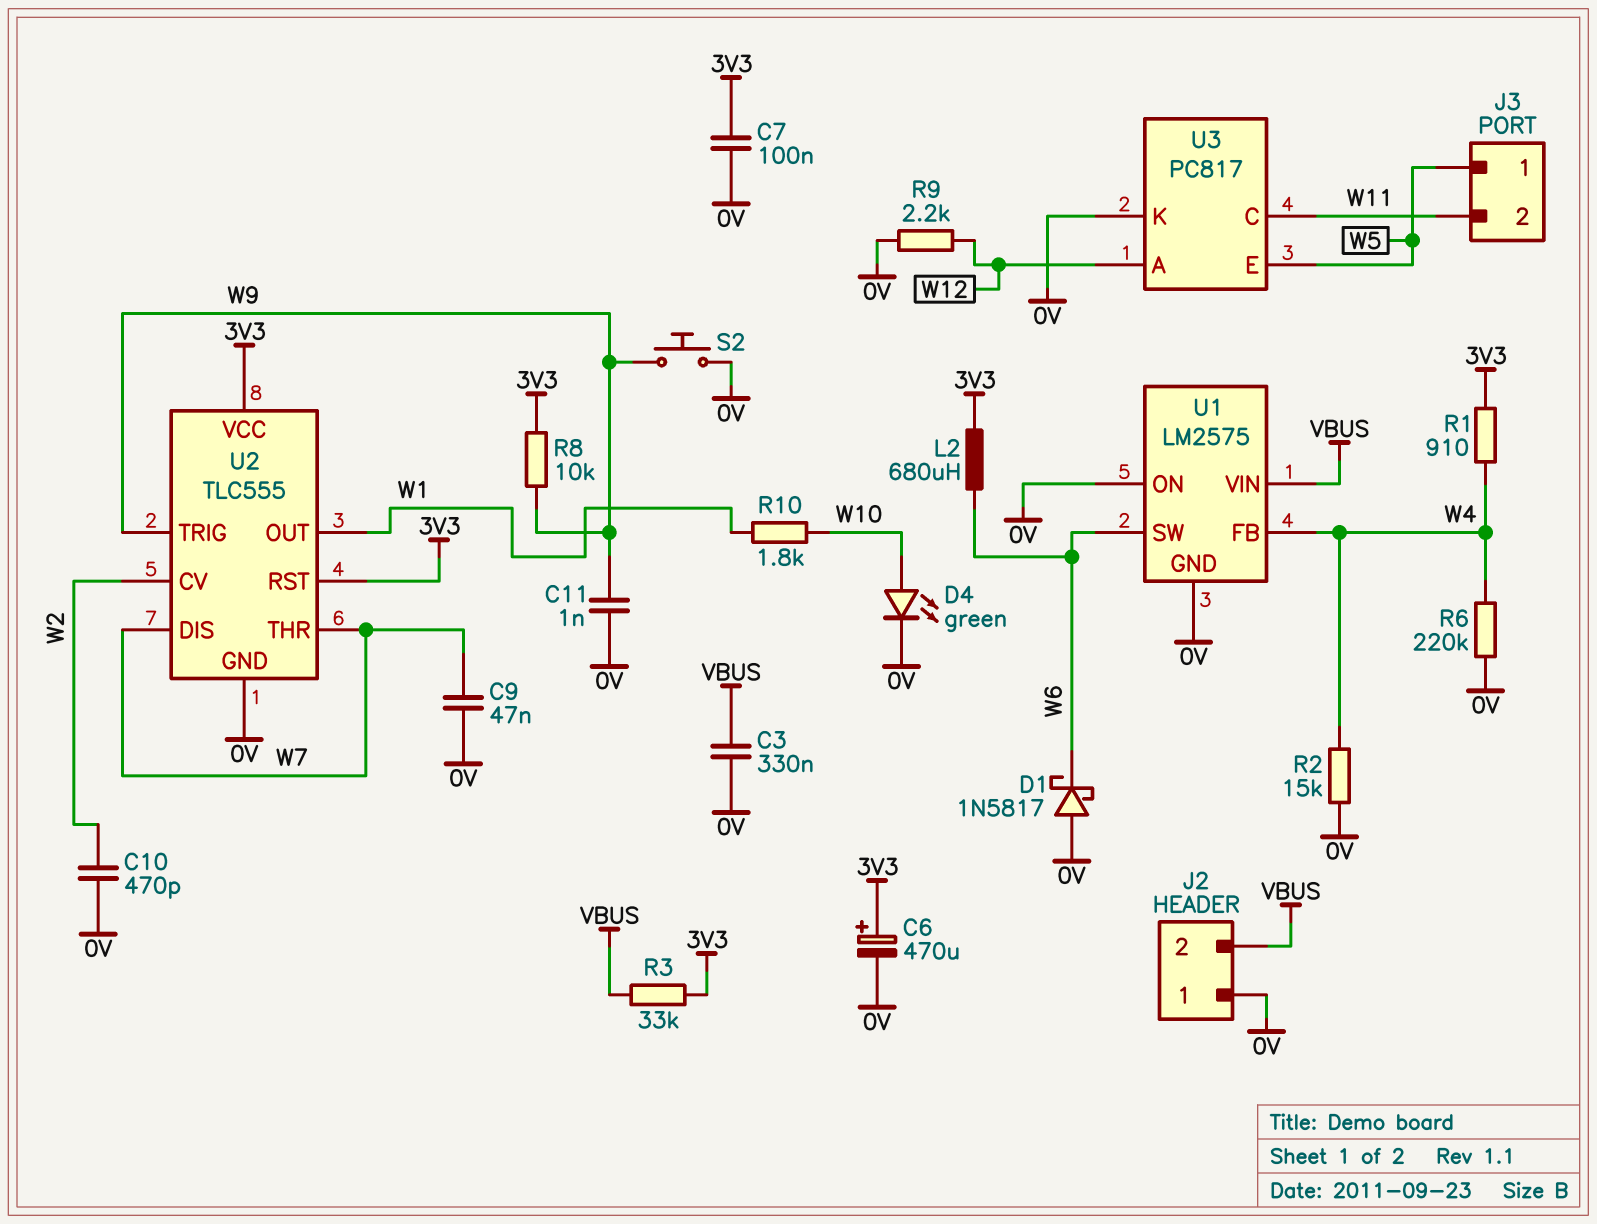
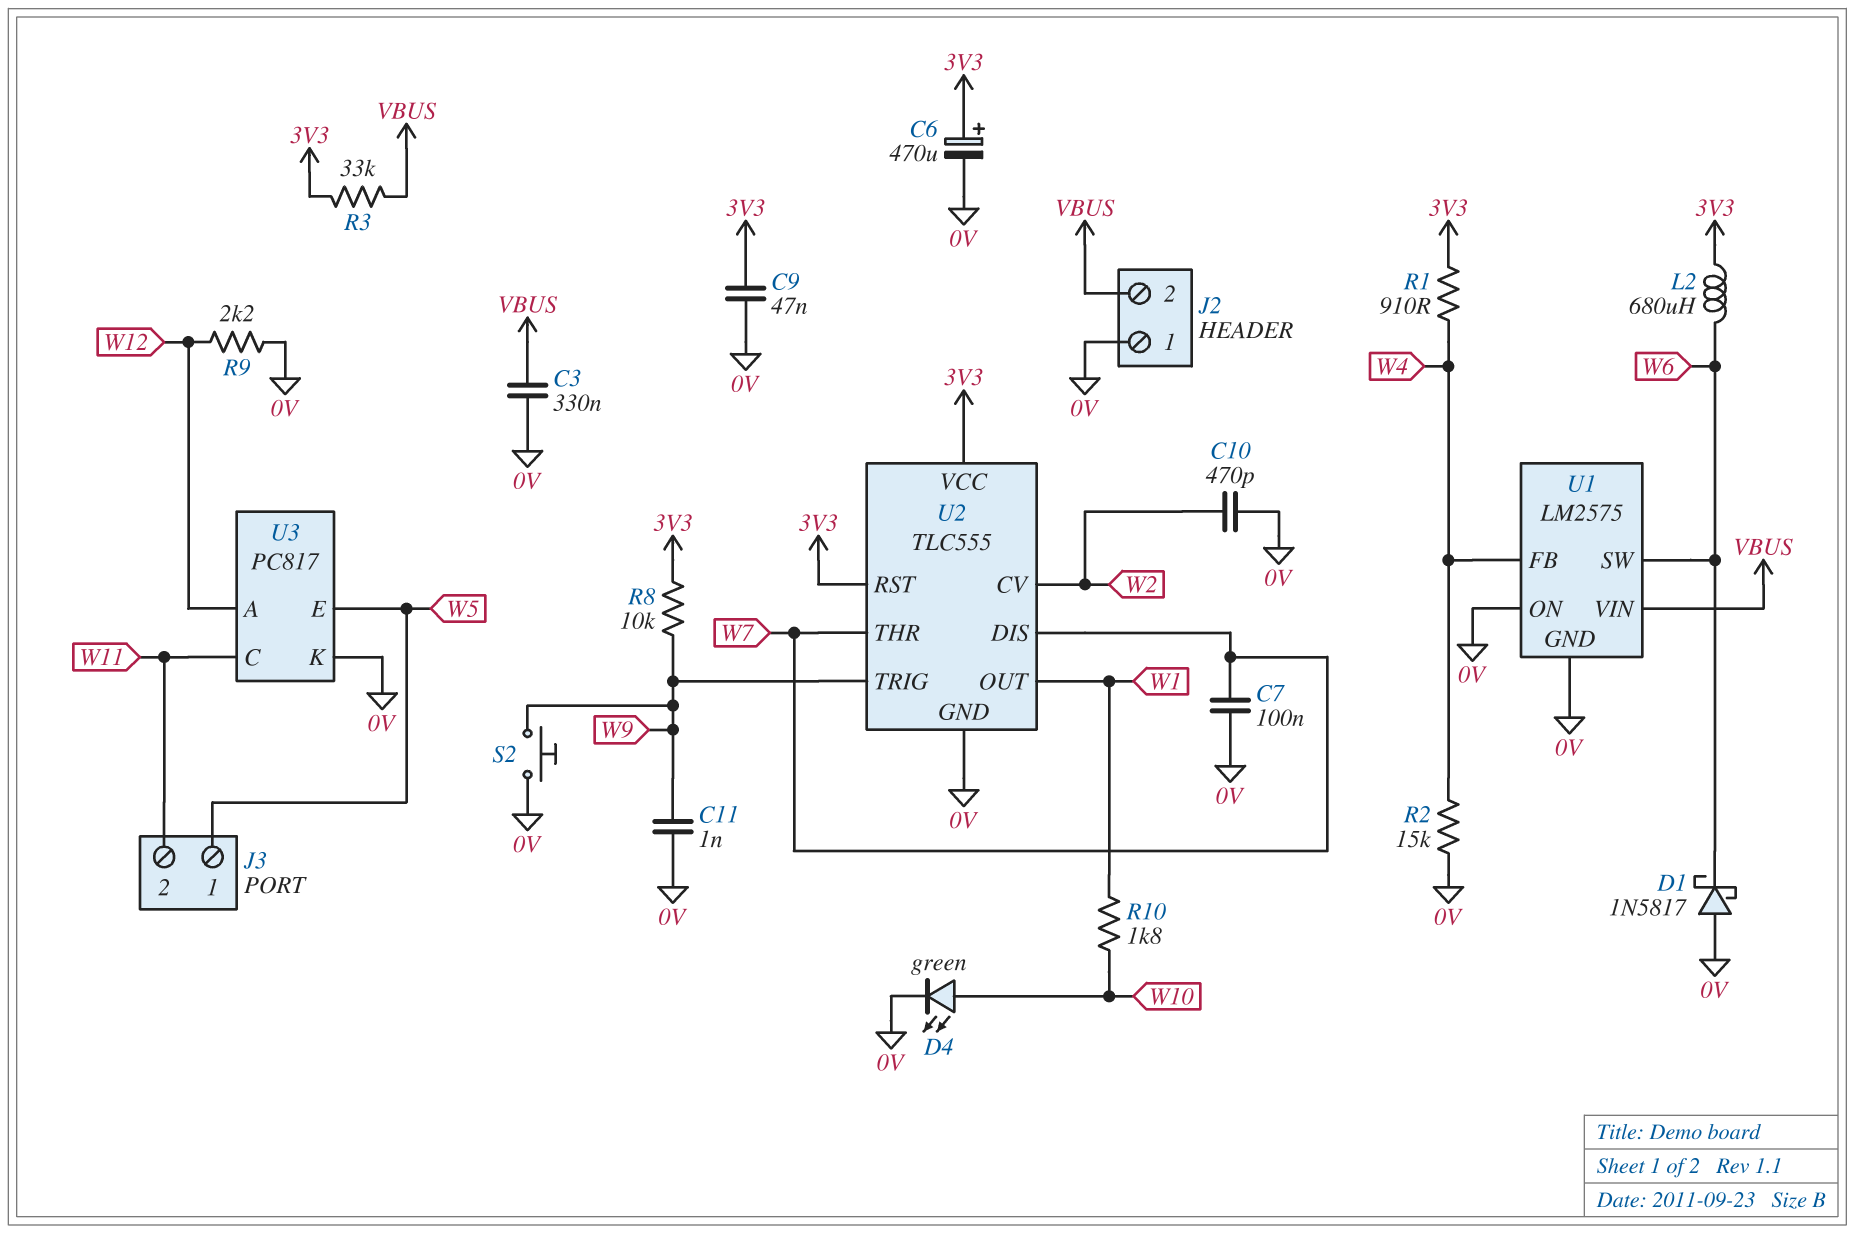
C7: 100nF (0V, 3V3) -> 100nF (0V, W7)
C9: 47nF (0V, W7) -> 47nF (0V, 3V3)
R6: 220k (0V, W4) -> none

